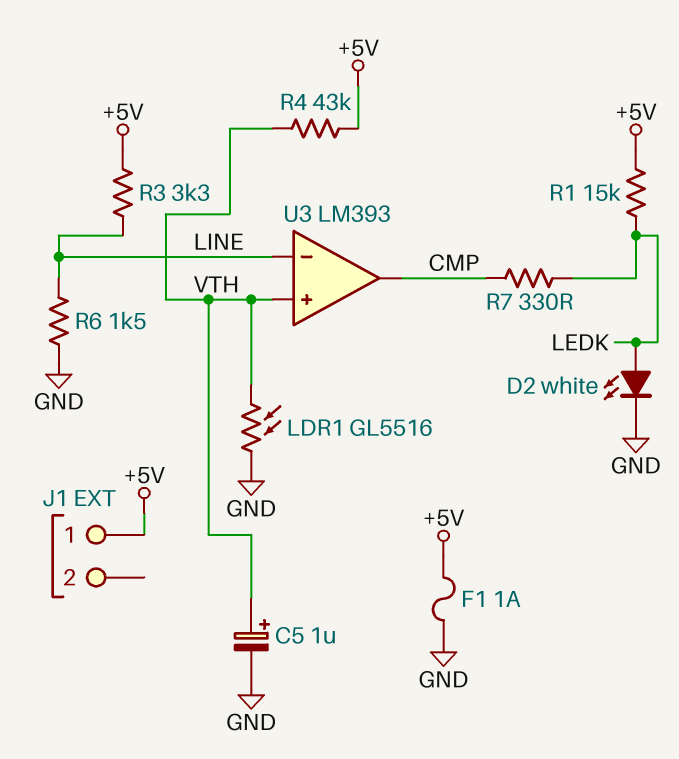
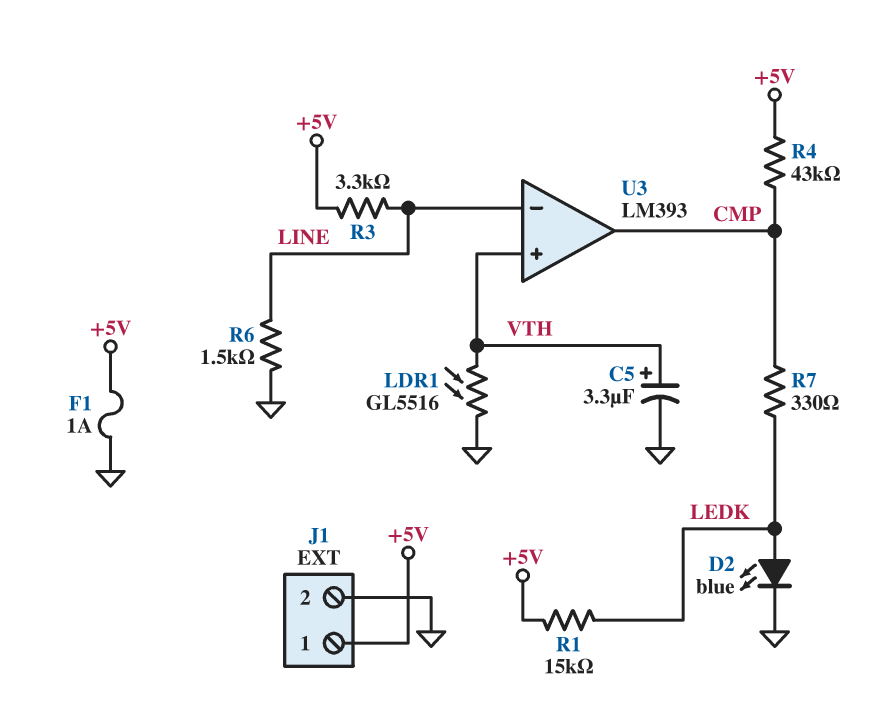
C5: 1uF (plus VTH, minus GND) -> 3.3uF (plus VTH, minus GND)
D2: LED white (A LEDK, K GND) -> LED blue (A LEDK, K GND)
J1 pin 2: none -> GND
R4: 43k (+5V, VTH) -> 43k (+5V, CMP)

